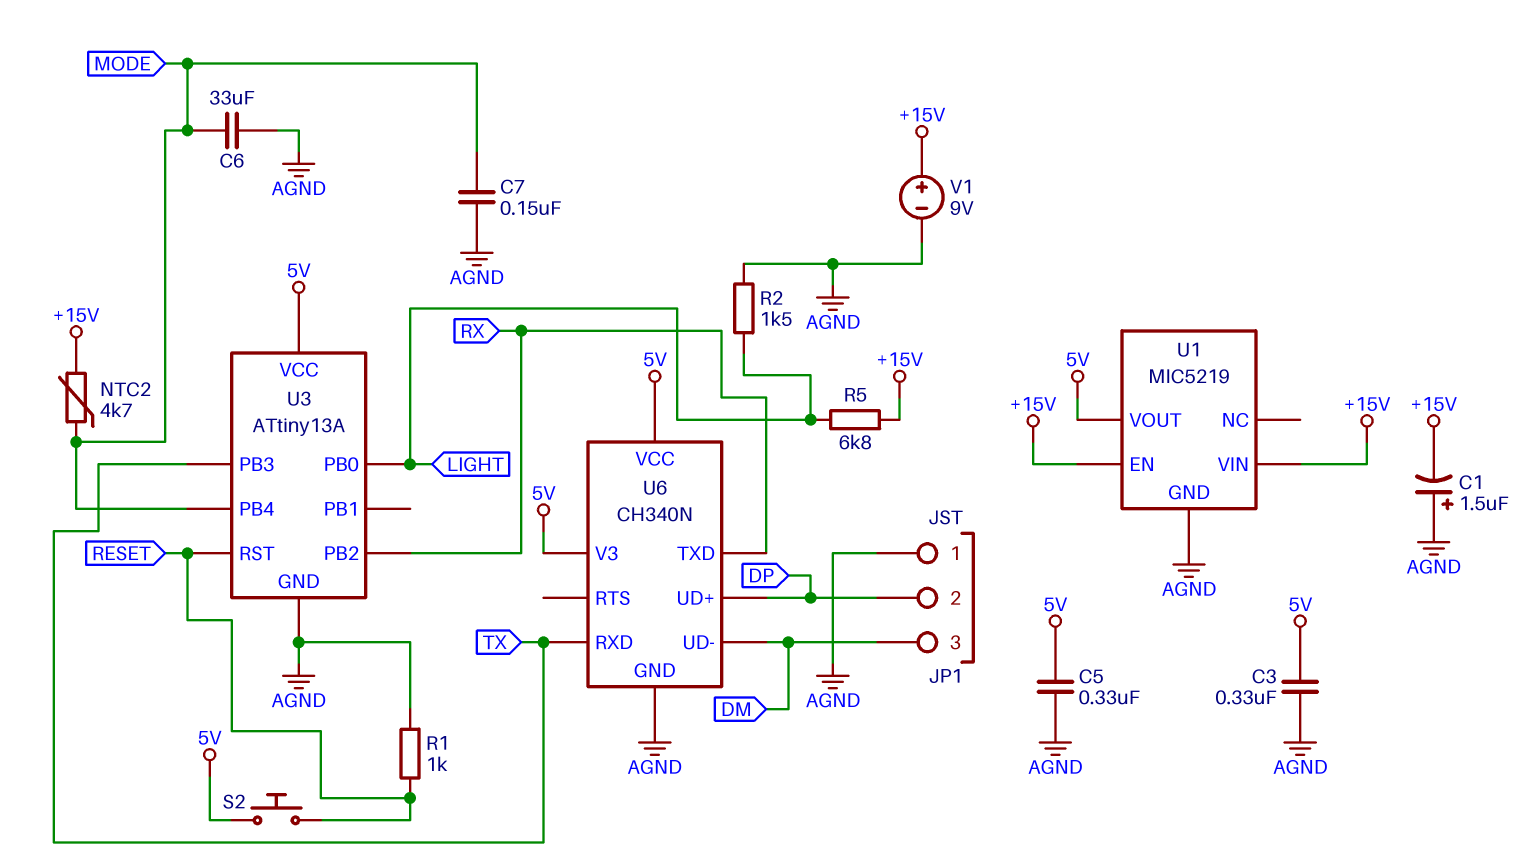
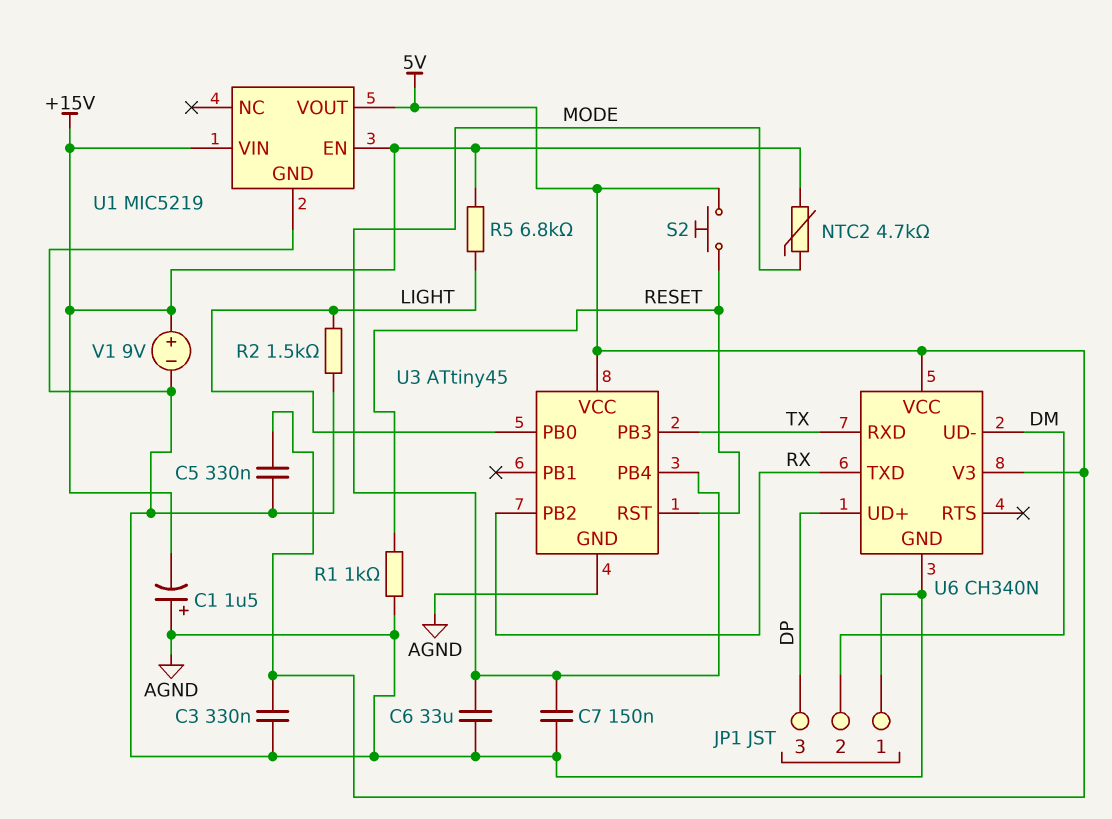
JP1 pin 2: DP -> DM
JP1 pin 3: DM -> DP
U3: ATtiny13A -> ATtiny45

